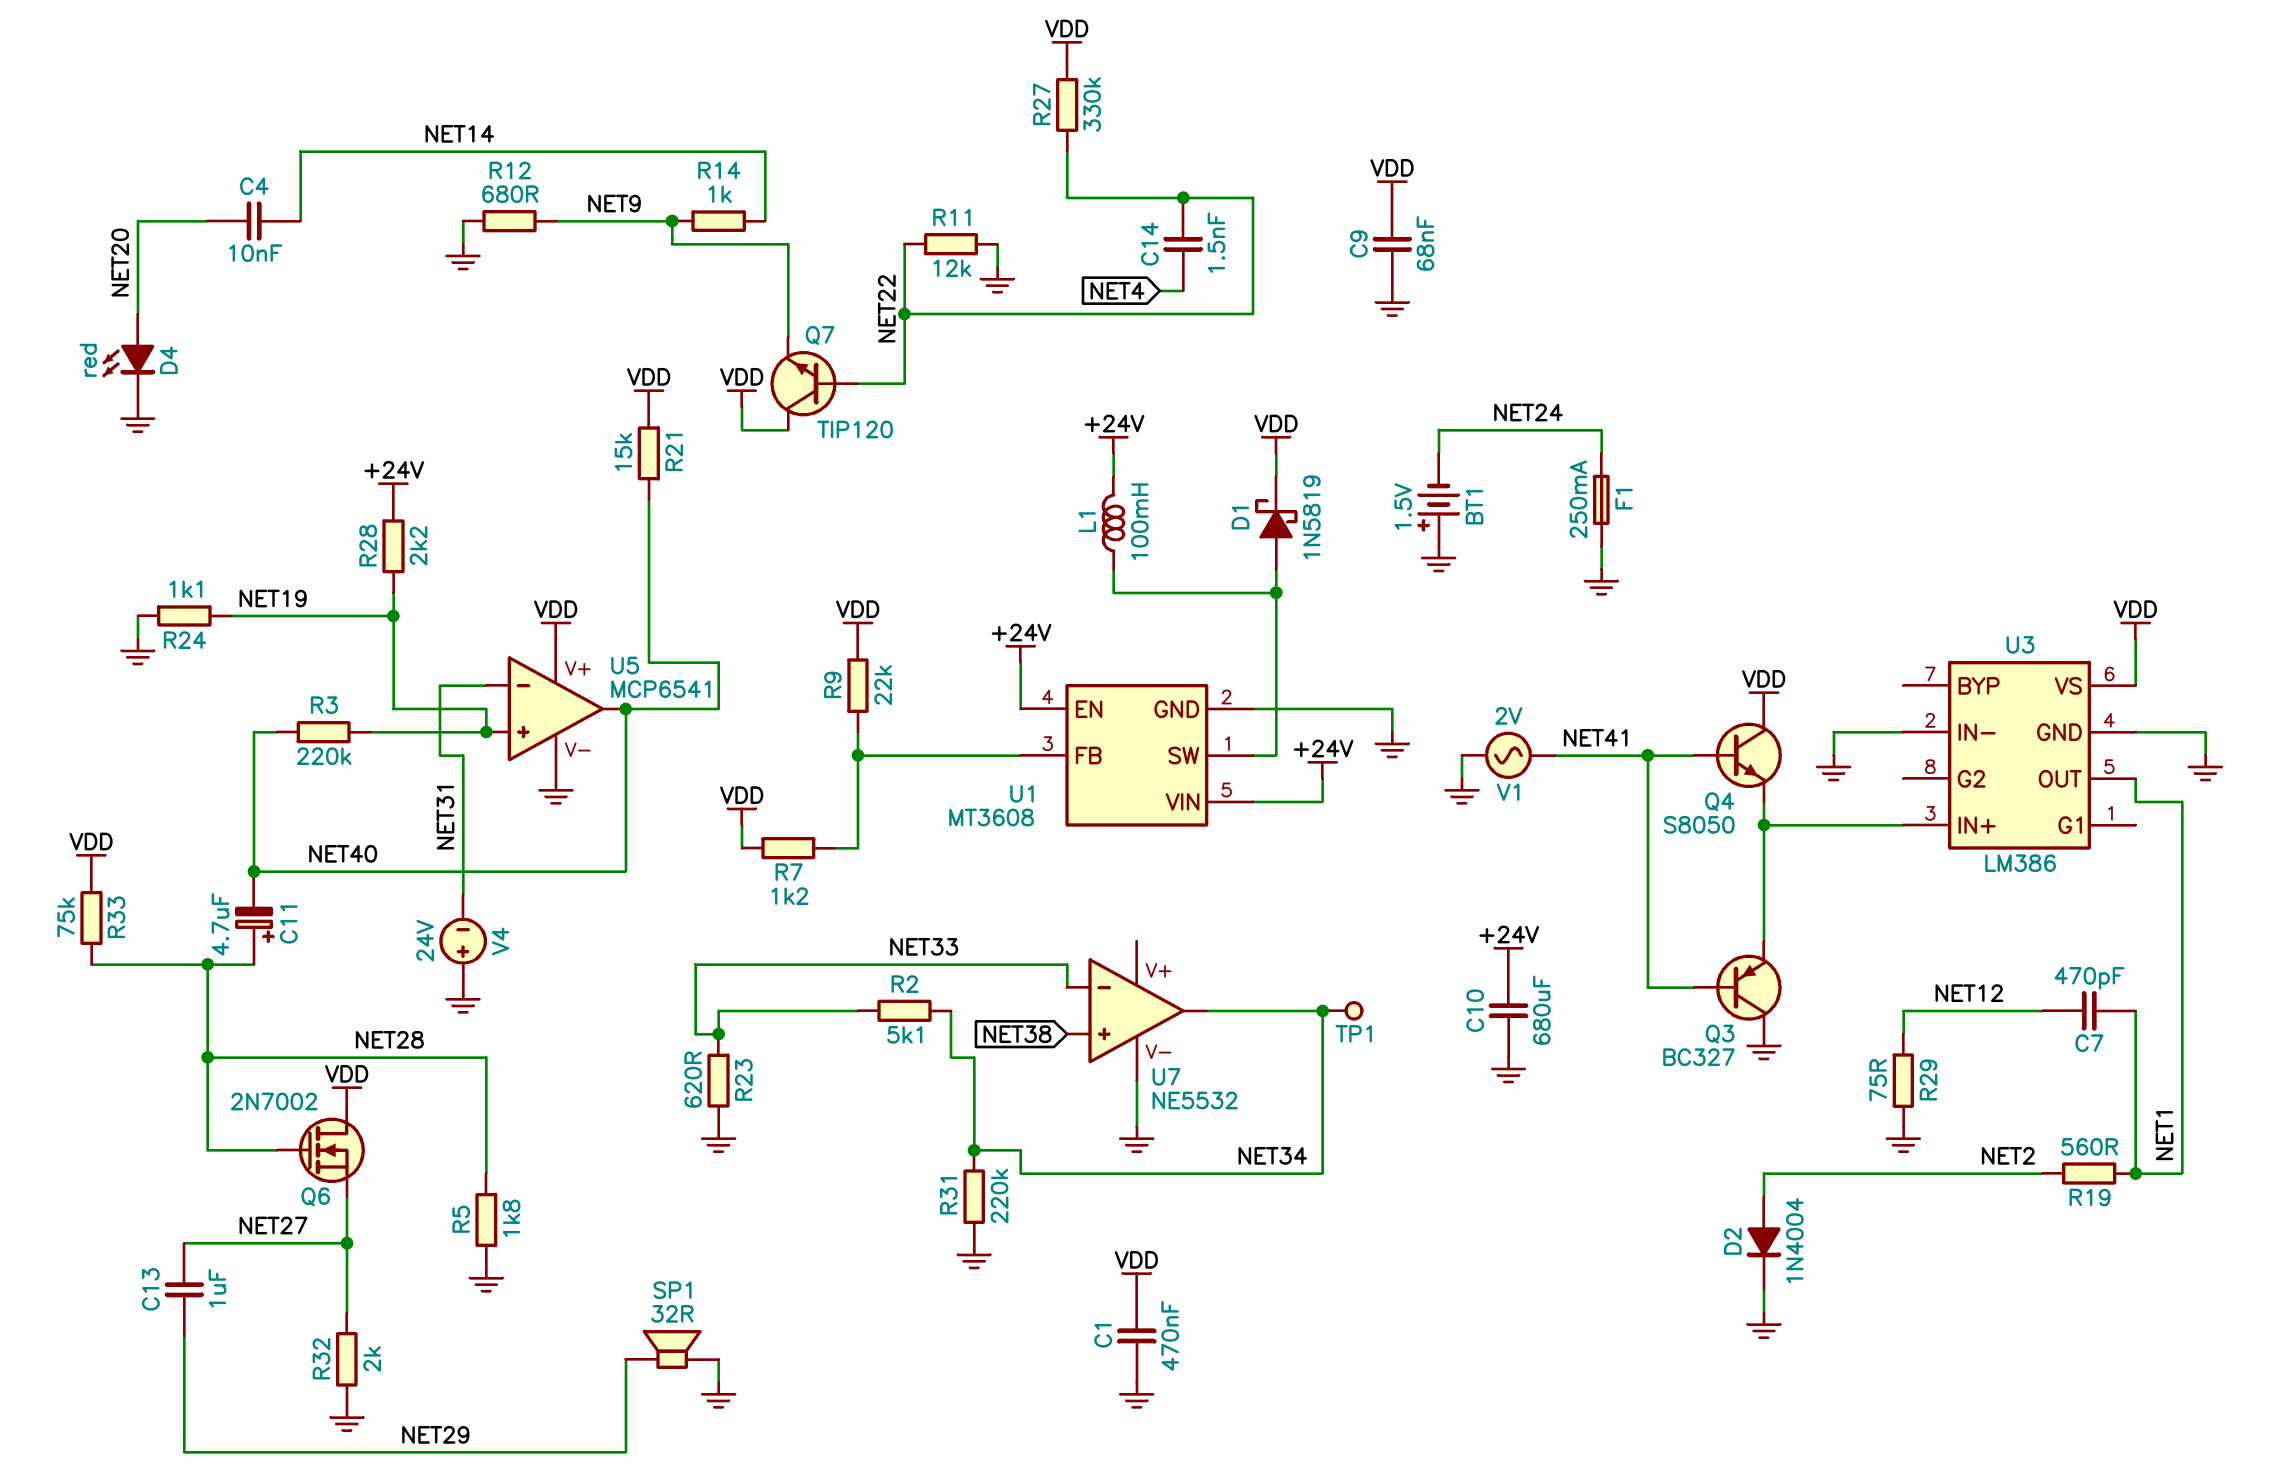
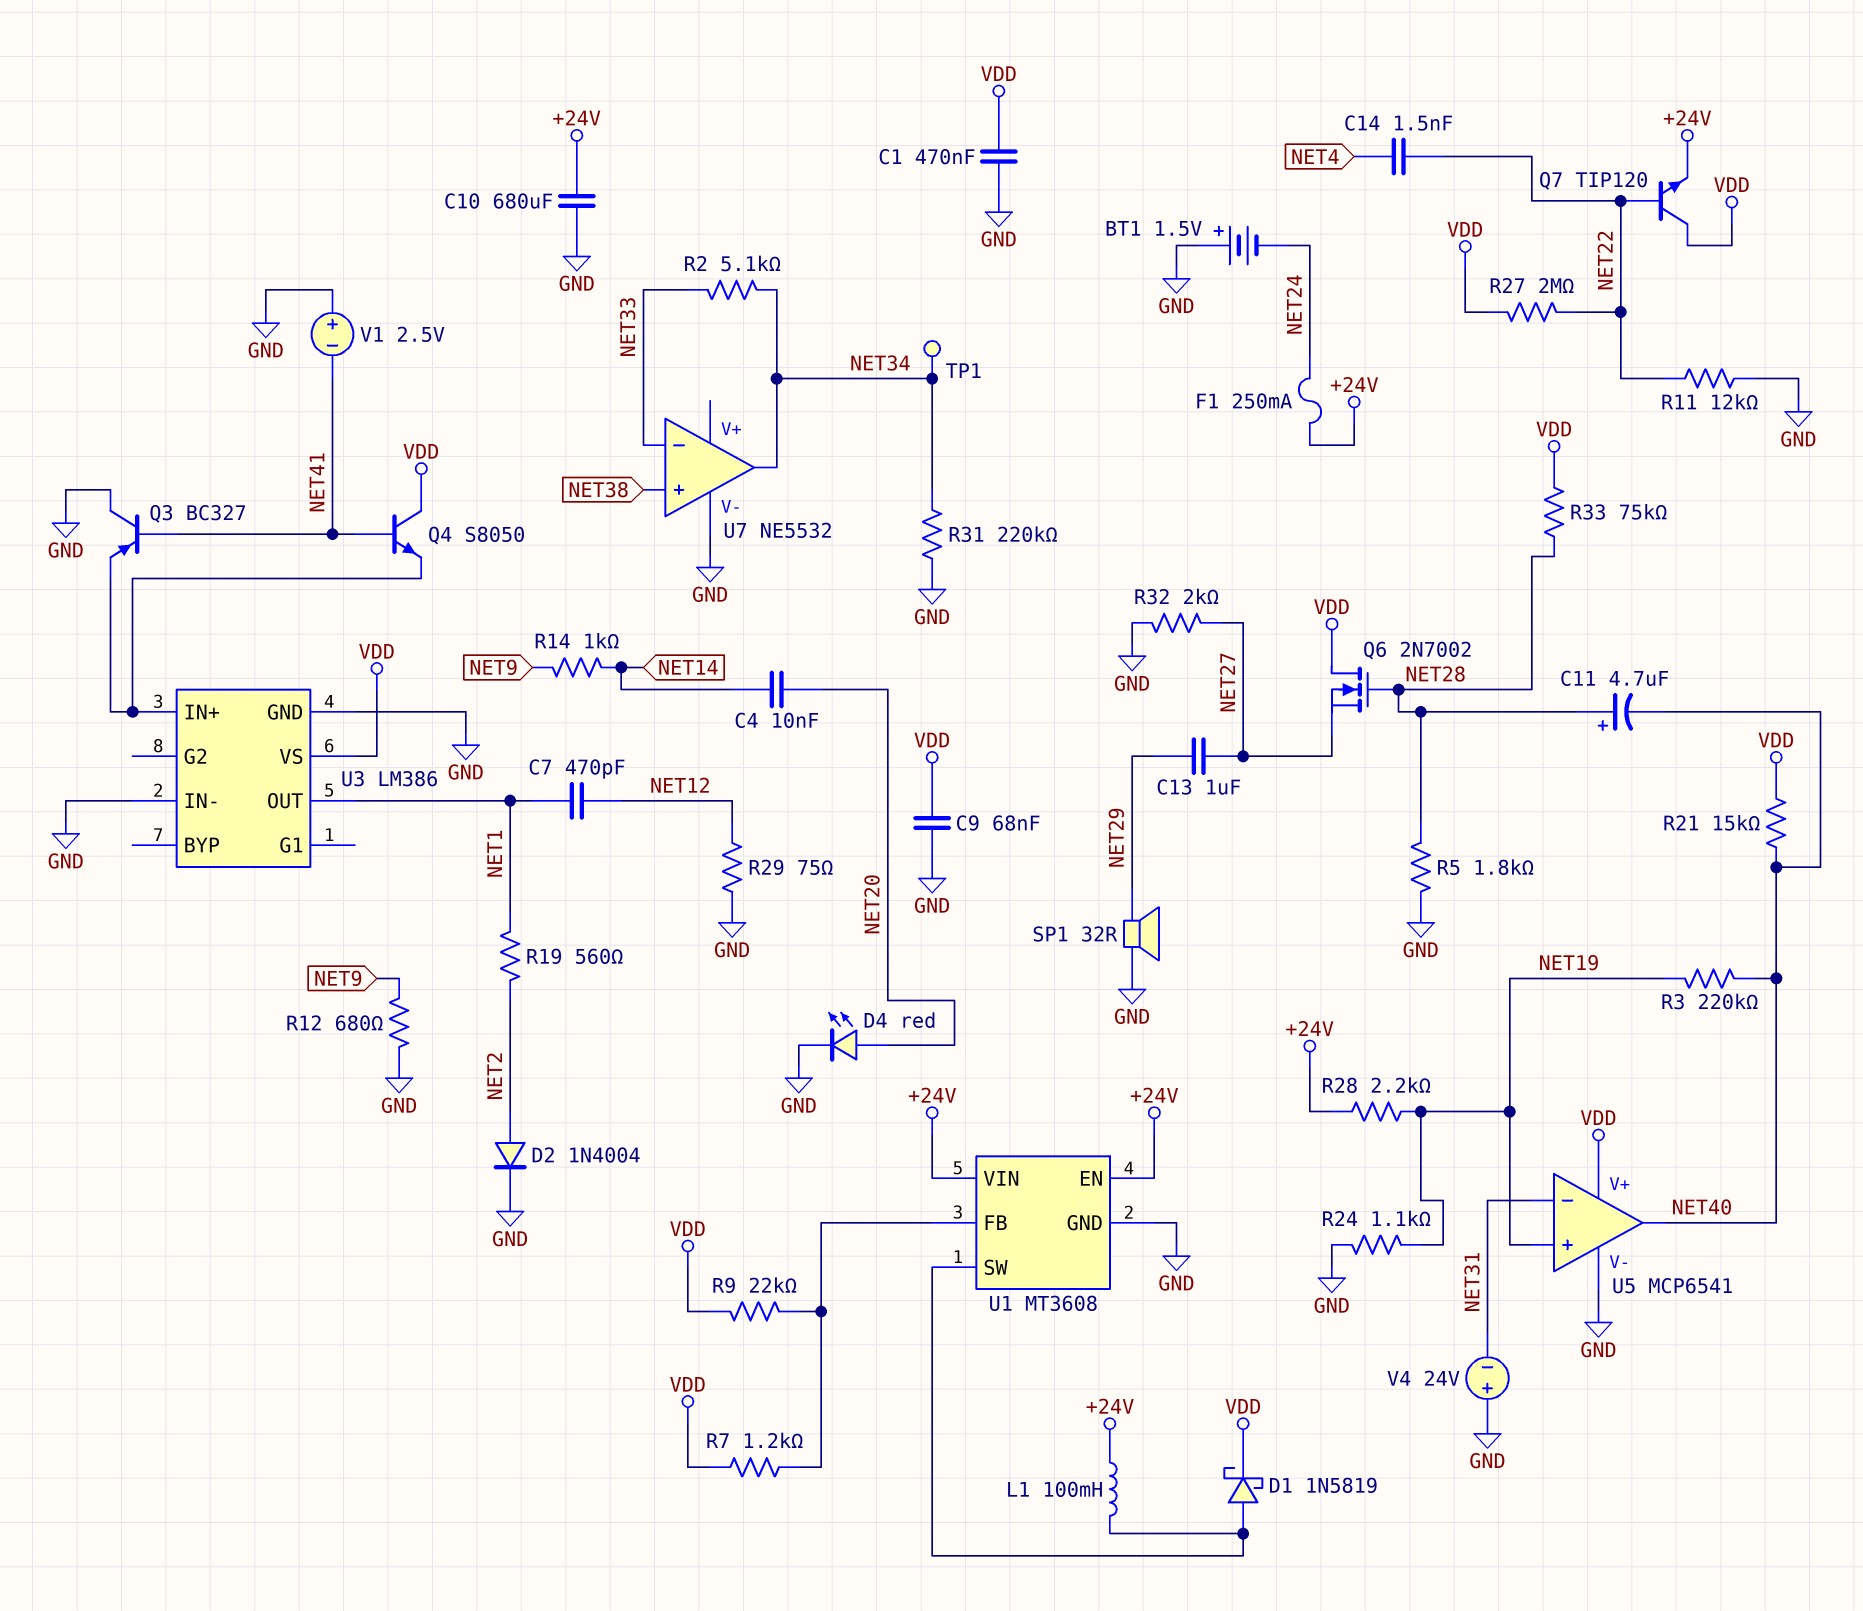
F1: 250mA (GND, NET24) -> 250mA (+24V, NET24)
Q7: NPN TIP120 (B NET22, C VDD, E NET9) -> NPN TIP120 (B NET22, C VDD, E +24V)
R23: 620 (GND, NET33) -> none
R27: 330k (NET22, VDD) -> 2M (NET22, VDD)
V1: AC 2V (GND, NET41) -> 2.5V (plus GND, minus NET41)

